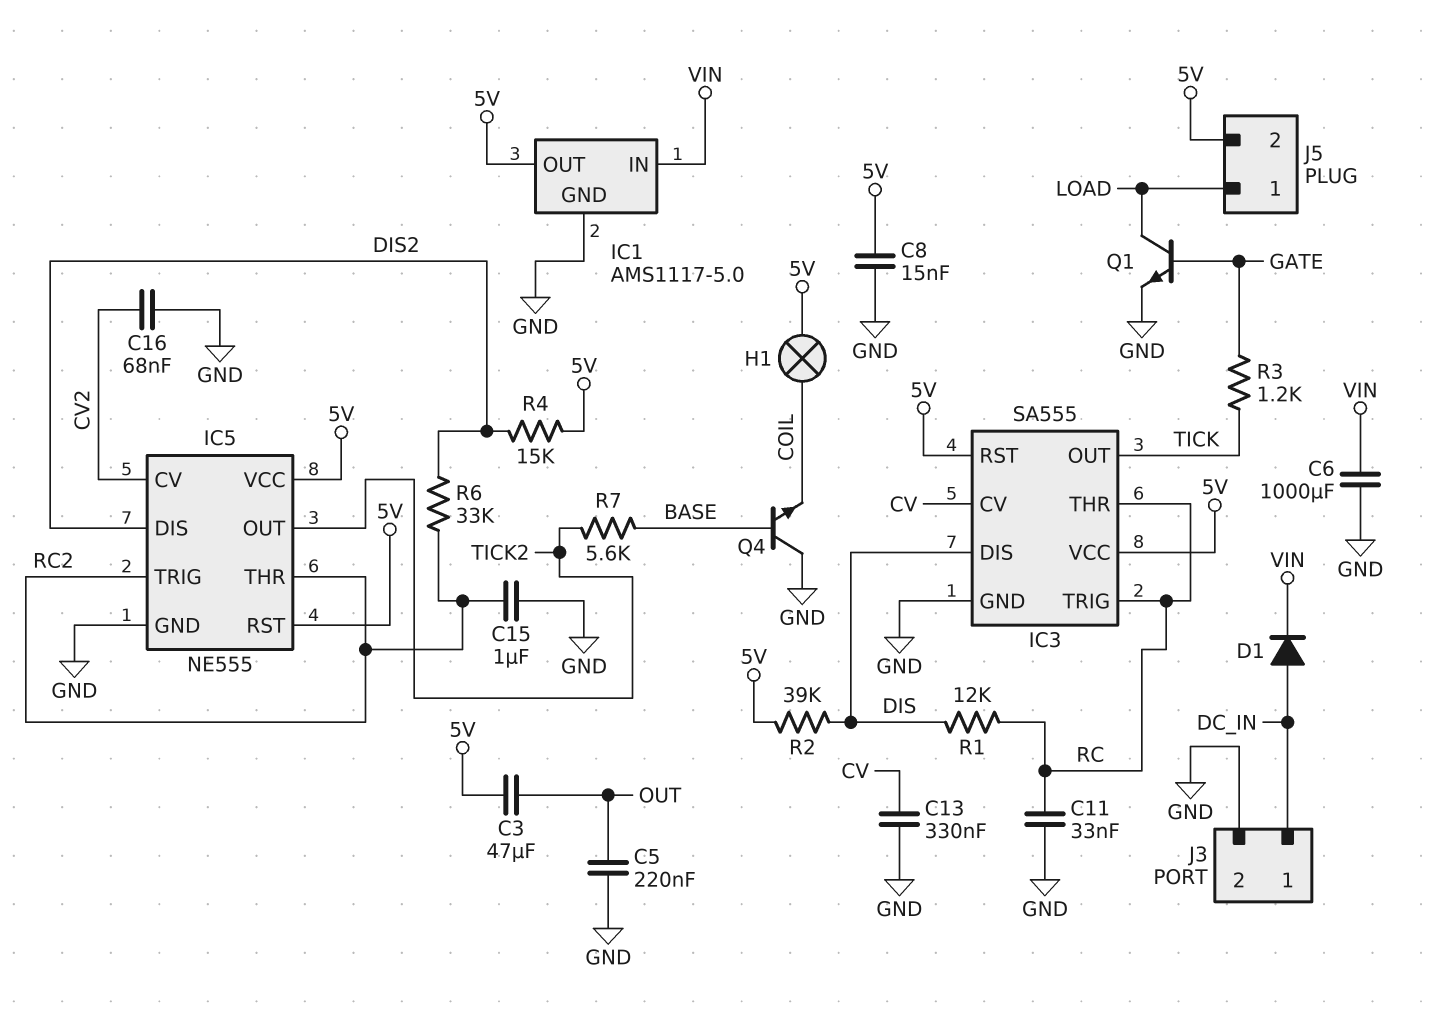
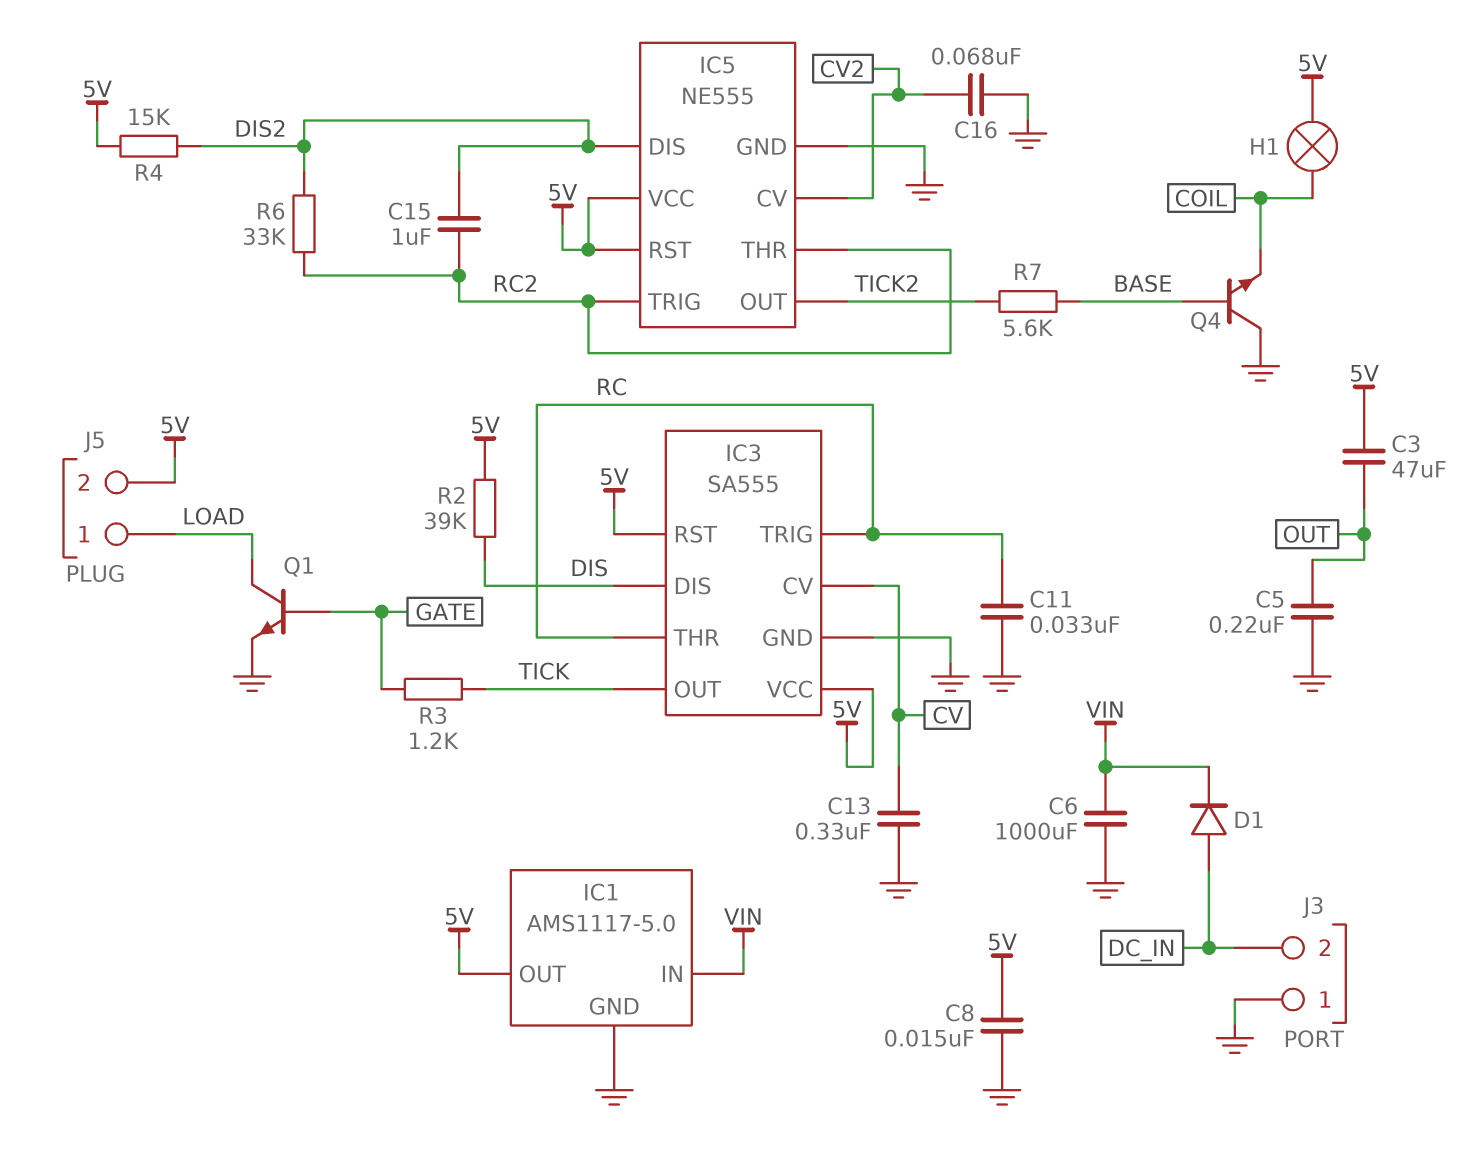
C15: 1uF (GND, RC2) -> 1uF (DIS2, RC2)
J3 pin 1: DC_IN -> GND
J3 pin 2: GND -> DC_IN
R1: 12k (DIS, RC) -> none

